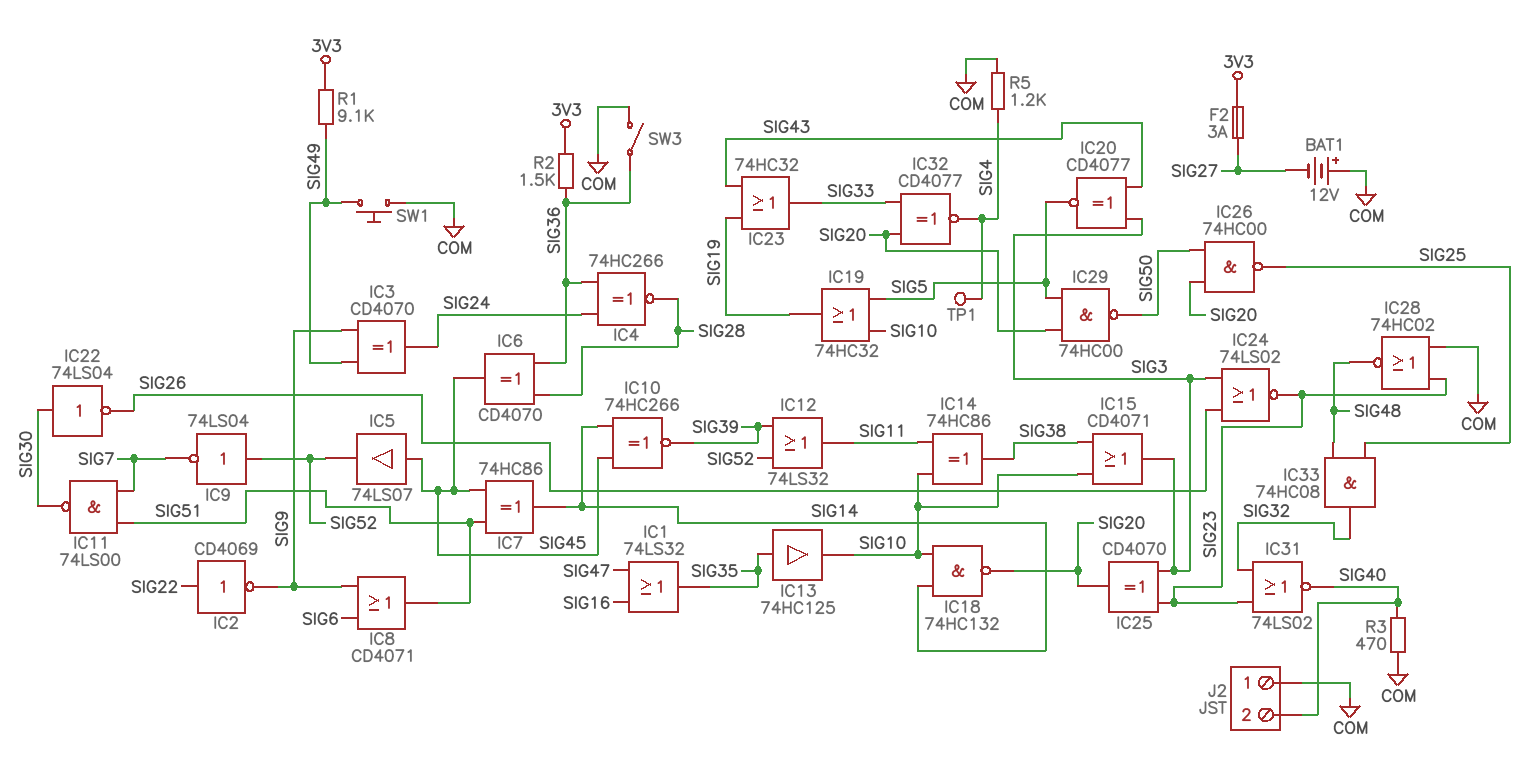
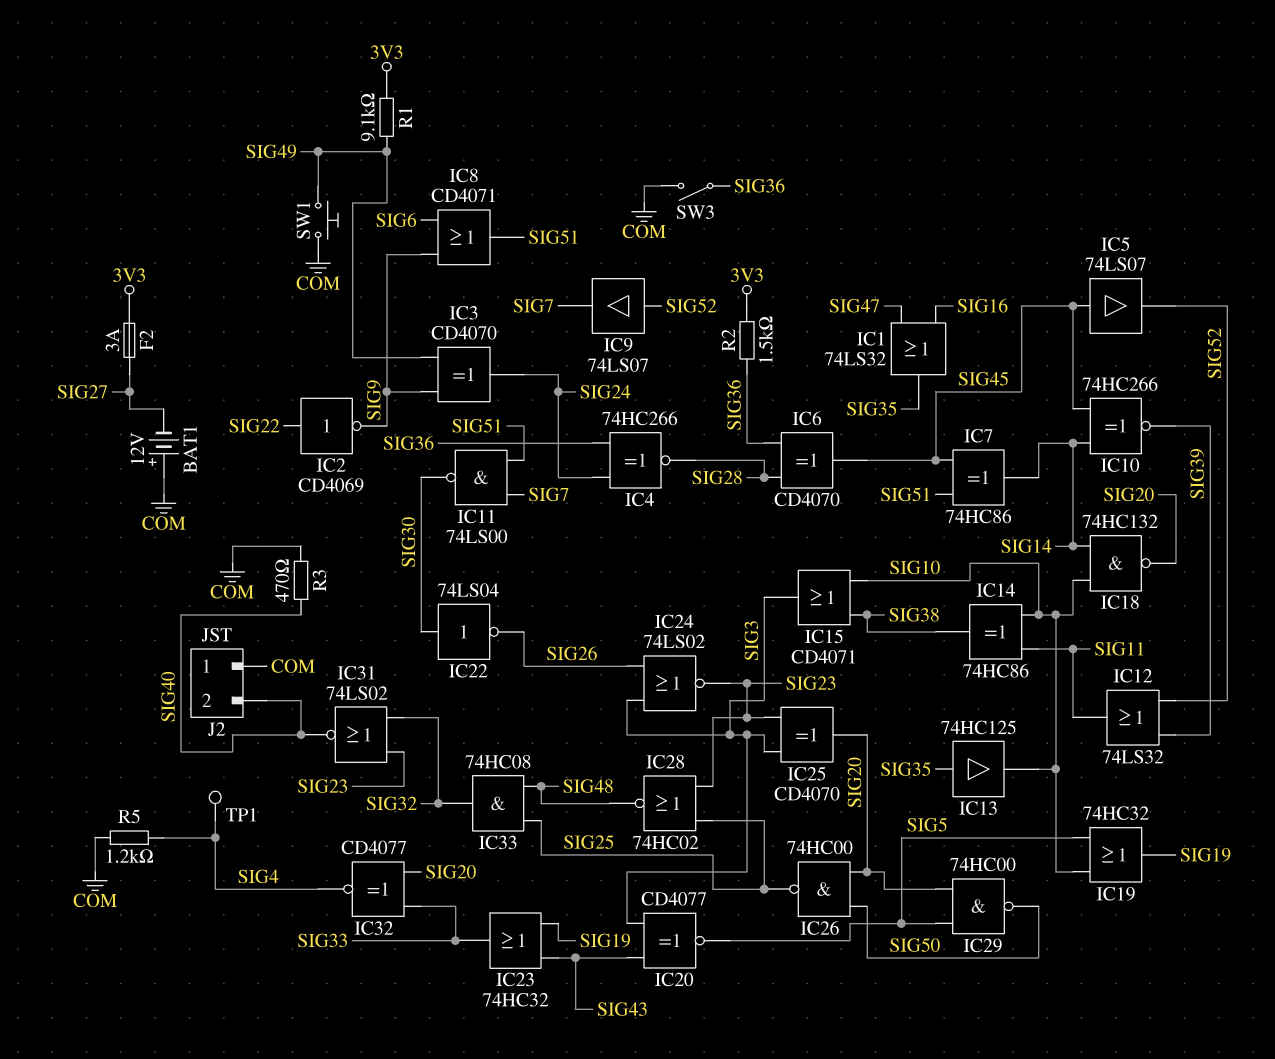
IC9: NOT 74LS04 (in SIG52, out SIG7) -> buffer 74LS07 (in SIG52, out SIG7)
IC28: NOR 74HC02 (in COM, in SIG23, out SIG48) -> NOR 74HC02 (in SIG23, in SIG25, out SIG48)

